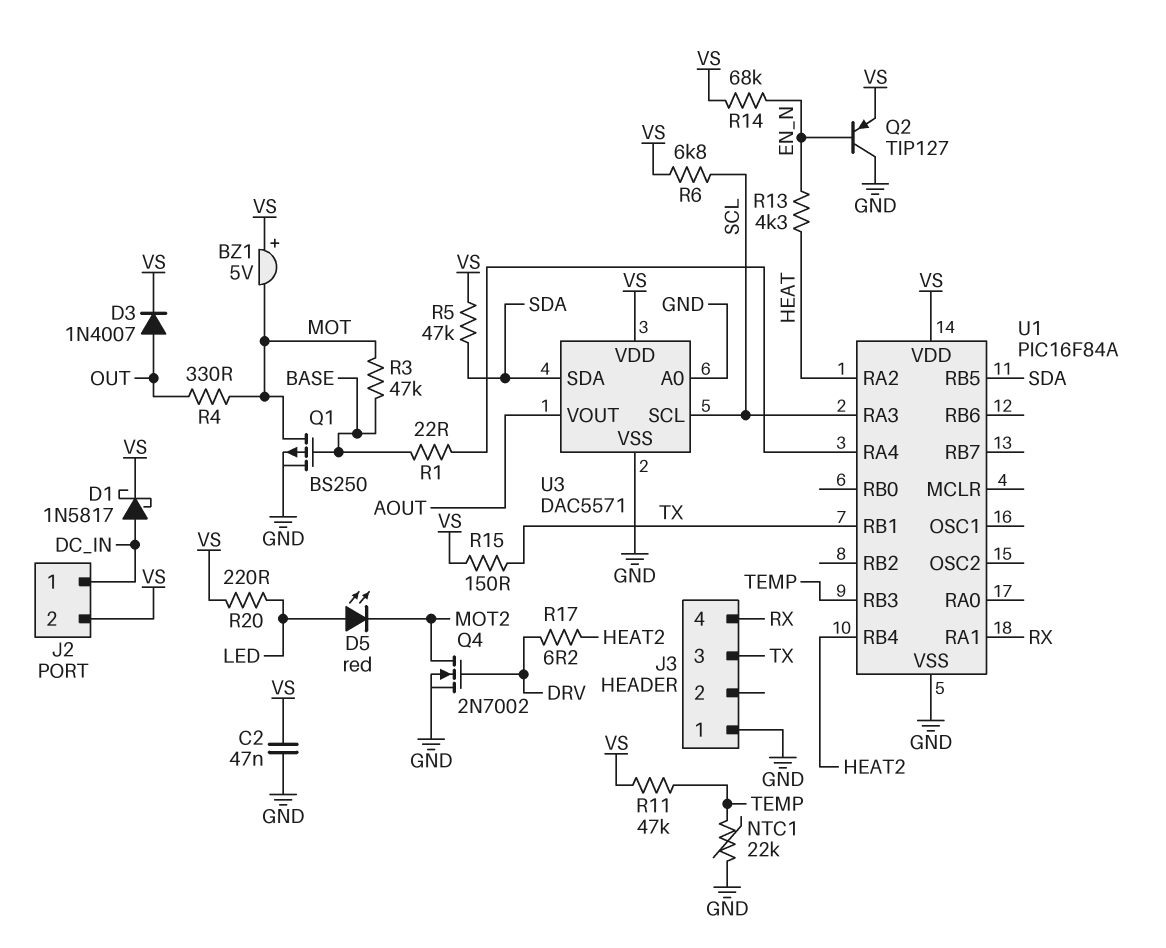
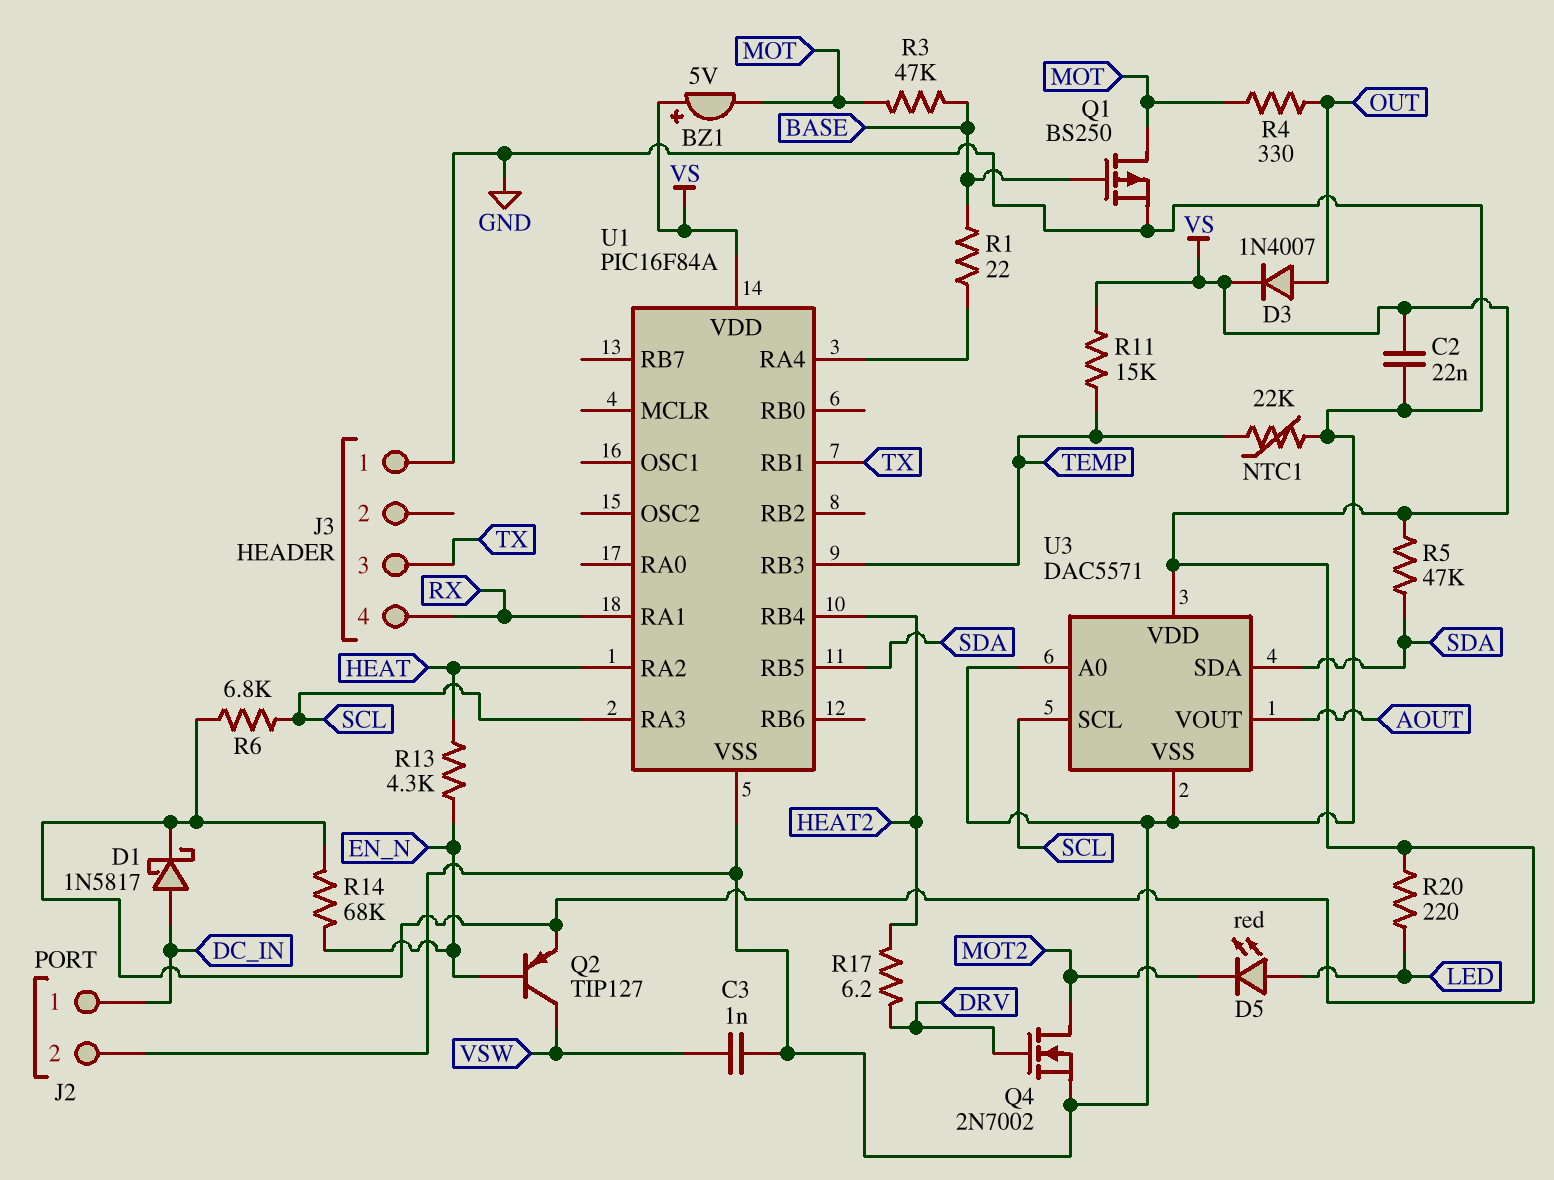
C2: 47nF (GND, VS) -> 22nF (GND, VS)
C3: none -> 1nF (GND, VSW)
J2 pin 2: VS -> GND
Q2: PNP TIP127 (B EN_N, C GND, E VS) -> PNP TIP127 (B EN_N, C VSW, E VS)
R11: 47k (TEMP, VS) -> 15k (TEMP, VS)
R15: 150 (TX, VS) -> none

